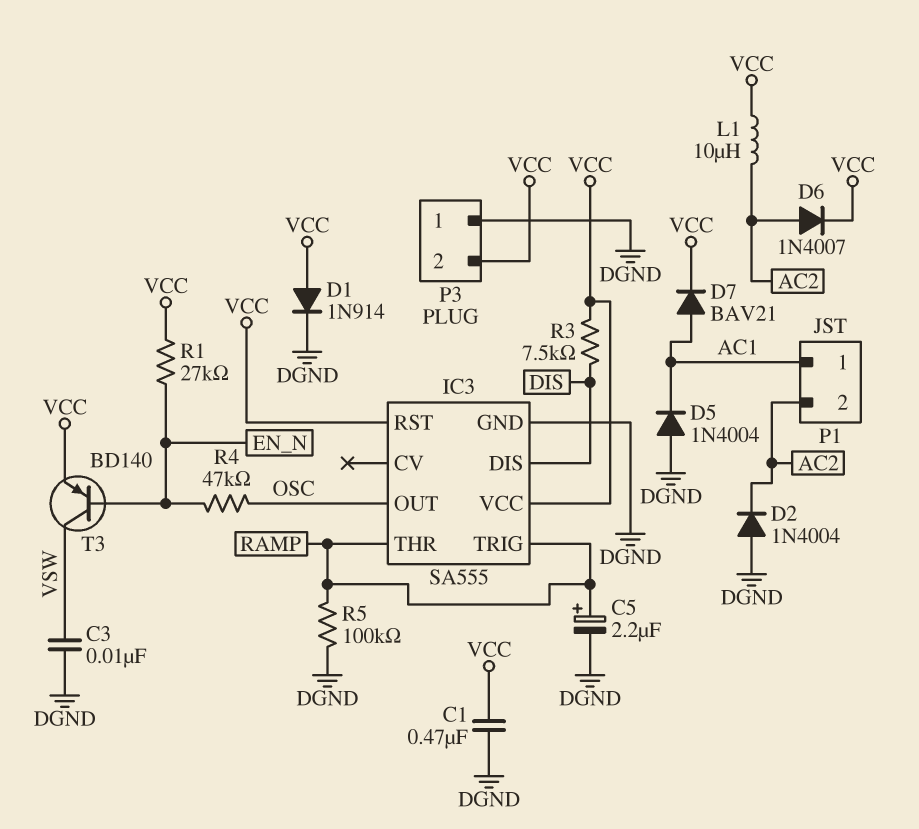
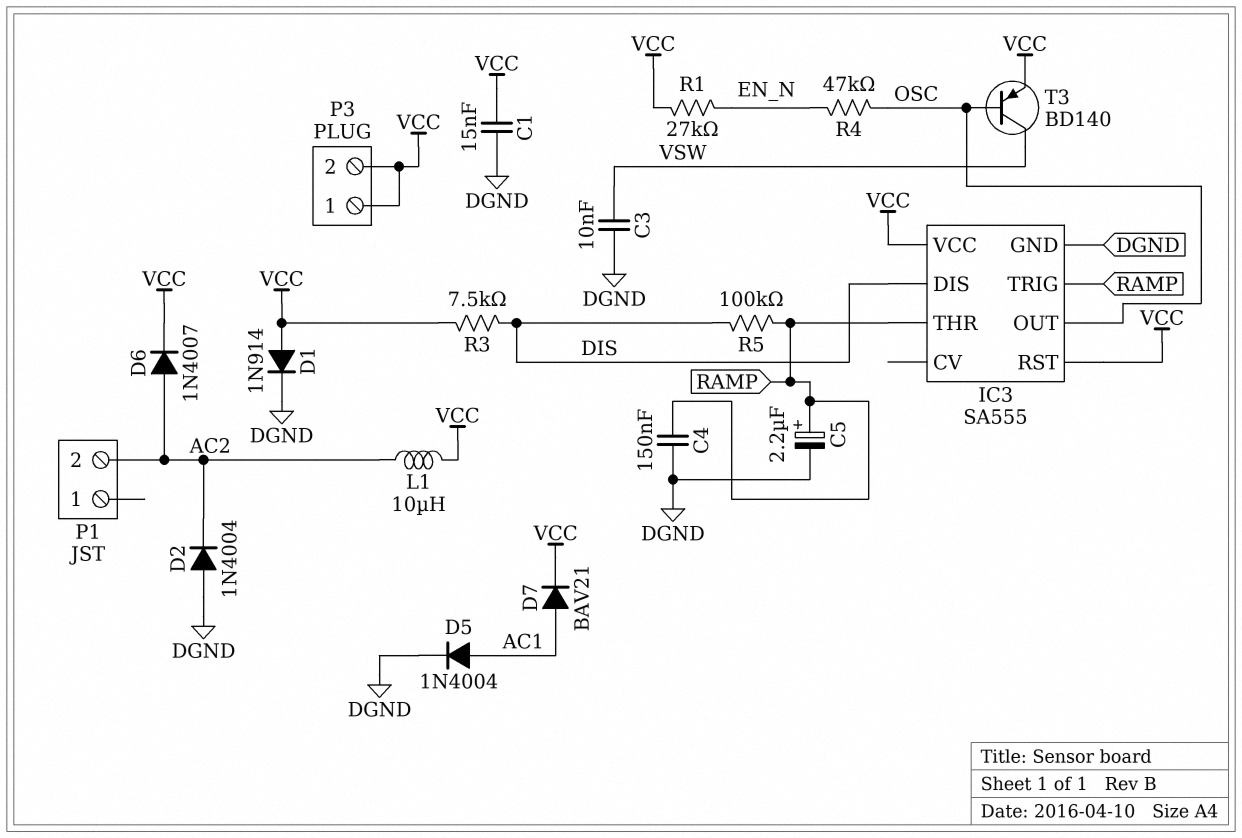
C1: 470nF (DGND, VCC) -> 15nF (DGND, VCC)
C4: none -> 150nF (DGND, RAMP)
D5: diode 1N4004 (A DGND, K AC1) -> diode 1N4004 (A AC1, K DGND)
P1 pin 1: AC1 -> none
P3 pin 1: DGND -> VCC
R5: 100k (DGND, RAMP) -> 100k (DIS, RAMP)
T3: PNP BD140 (B EN_N, C VSW, E VCC) -> PNP BD140 (B OSC, C VSW, E VCC)

